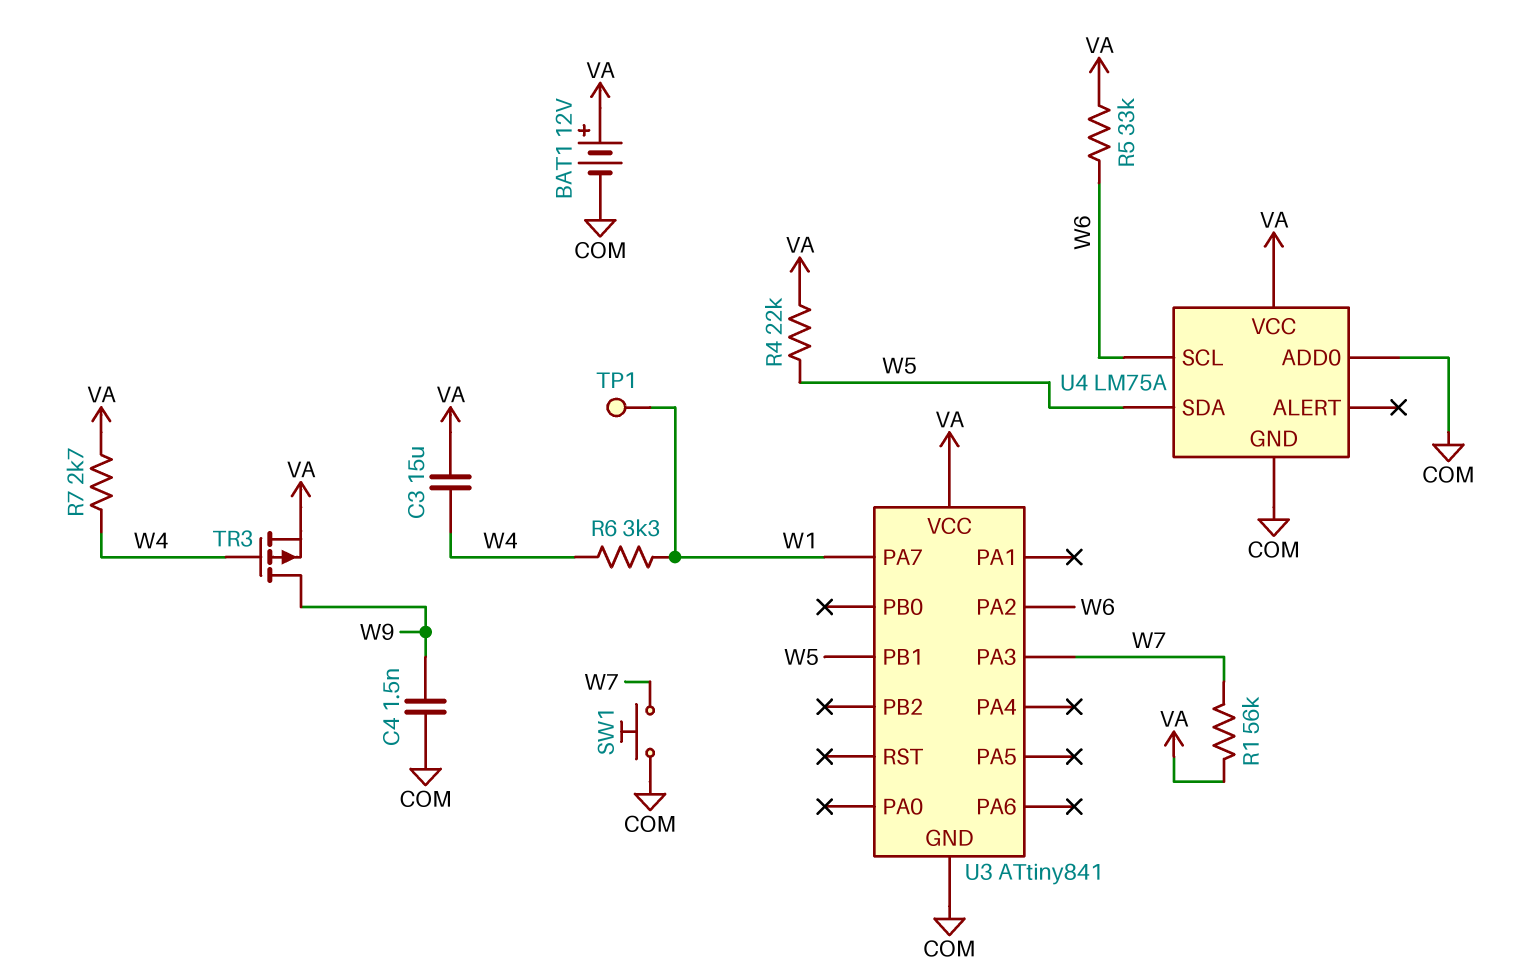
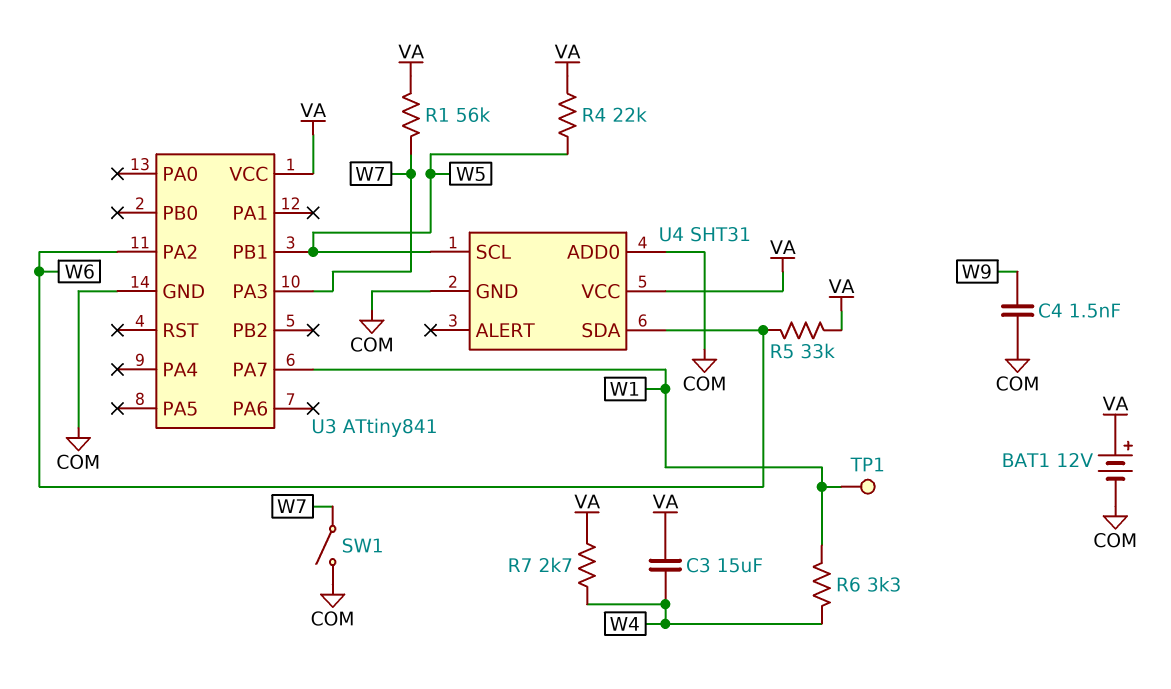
SW1: button (COM, W7) -> switch (COM, W7)
TR3: PMOS (G W4, D W9, S VA) -> none
U4: LM75A -> SHT31
U4 pin SCL: W6 -> W5
U4 pin SDA: W5 -> W6

